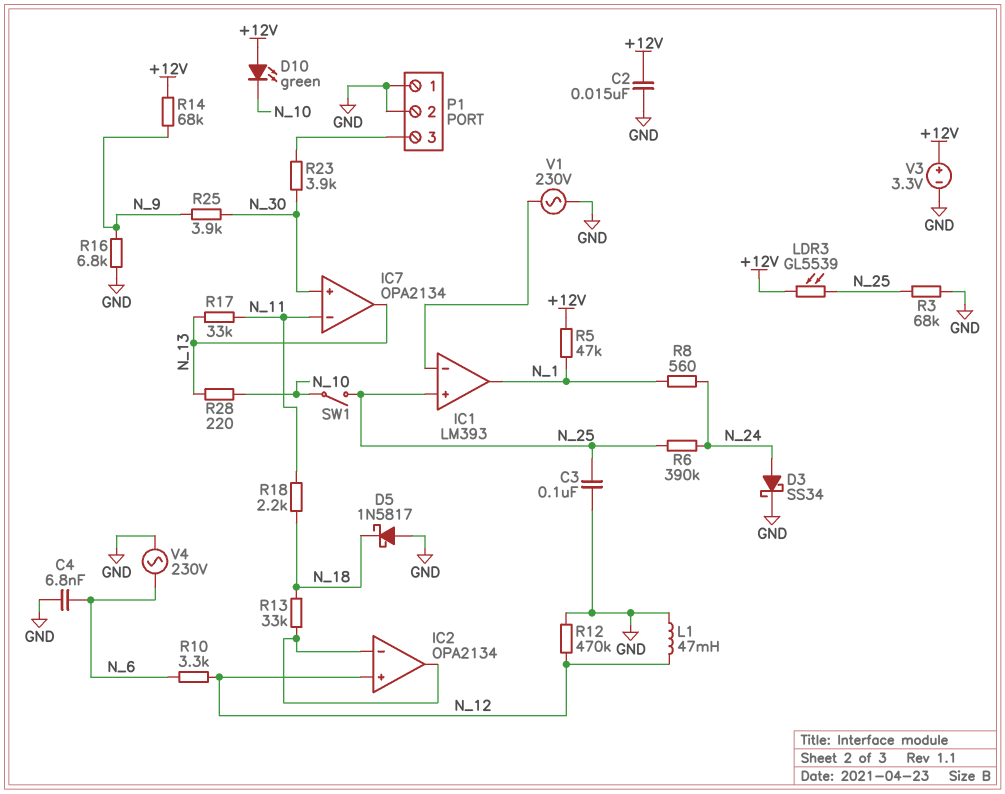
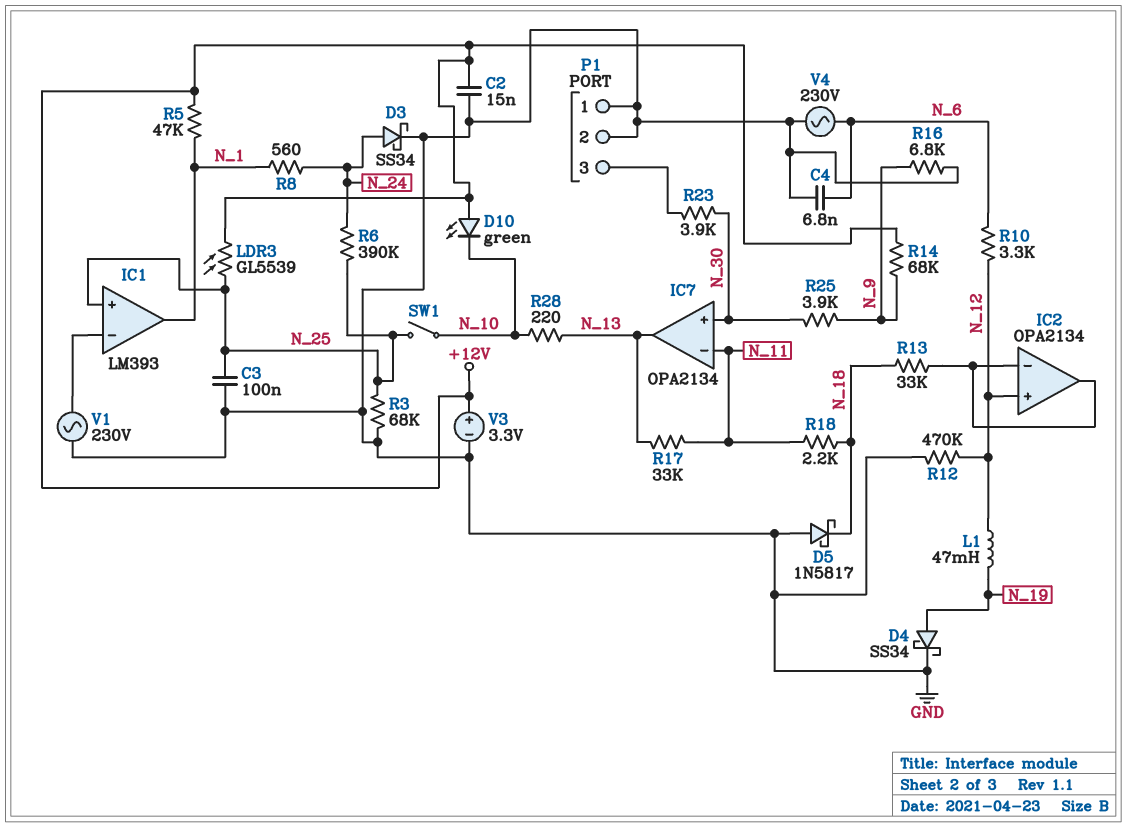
D4: none -> schottky SS34 (A N_19, K GND)
L1: 47mH (GND, N_12) -> 47mH (N_12, N_19)

